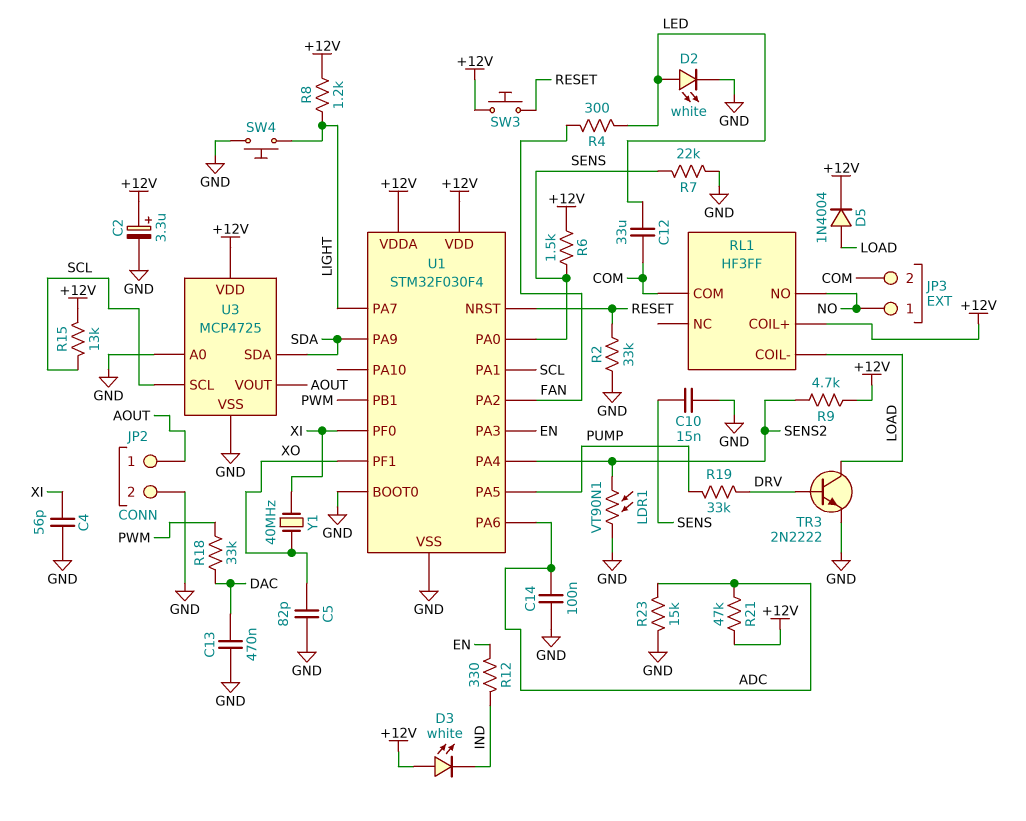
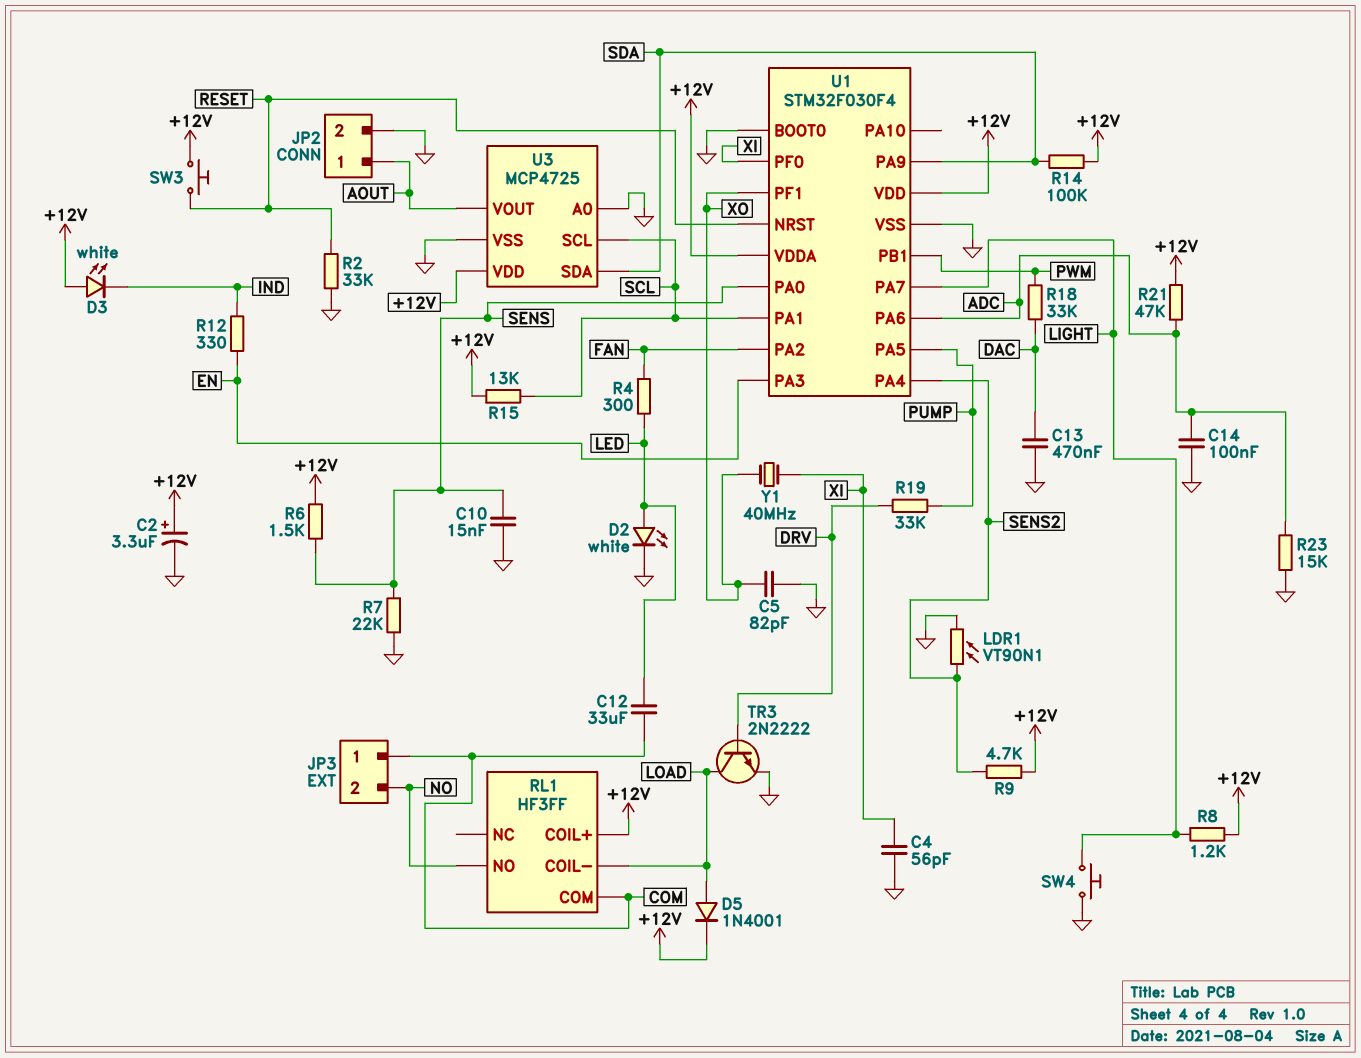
D5: diode 1N4004 (A LOAD, K +12V) -> diode 1N4001 (A LOAD, K +12V)
JP3 pin 1: NO -> COM
JP3 pin 2: COM -> NO
R14: none -> 100k (+12V, SDA)

